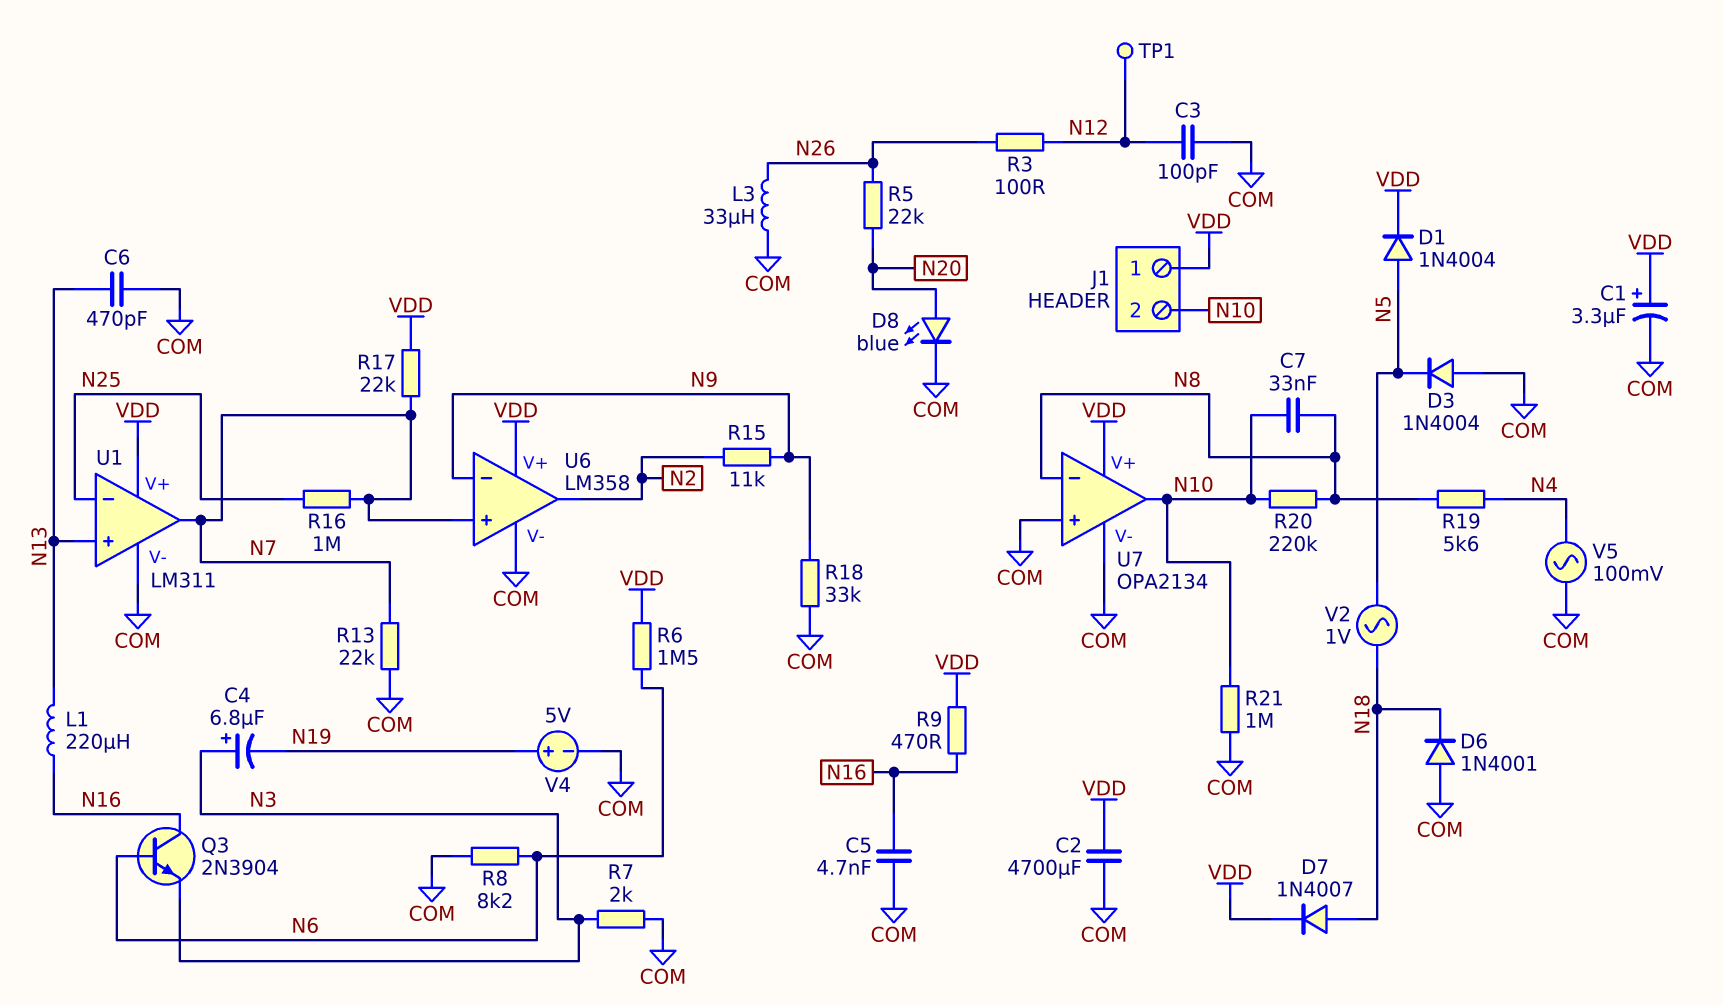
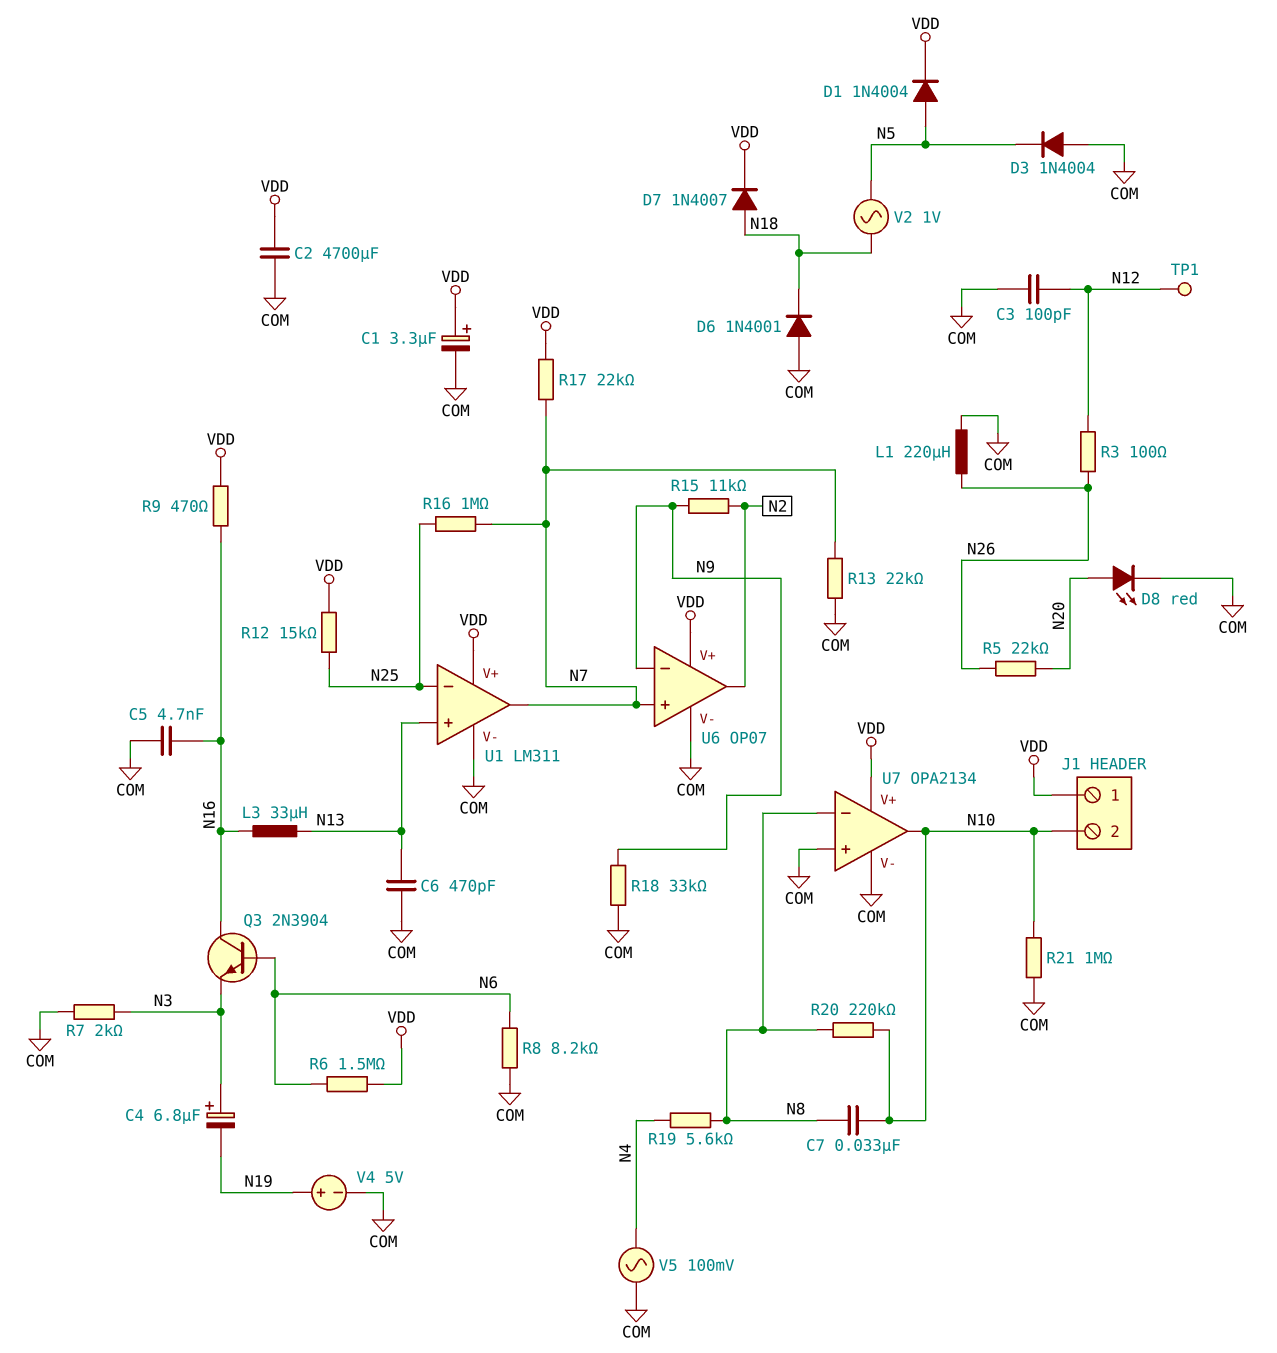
D8: LED blue (A N20, K COM) -> LED red (A N20, K COM)
L1: 220uH (N13, N16) -> 220uH (COM, N26)
L3: 33uH (COM, N26) -> 33uH (N13, N16)
R12: none -> 15k (N25, VDD)
U6: LM358 -> OP07

